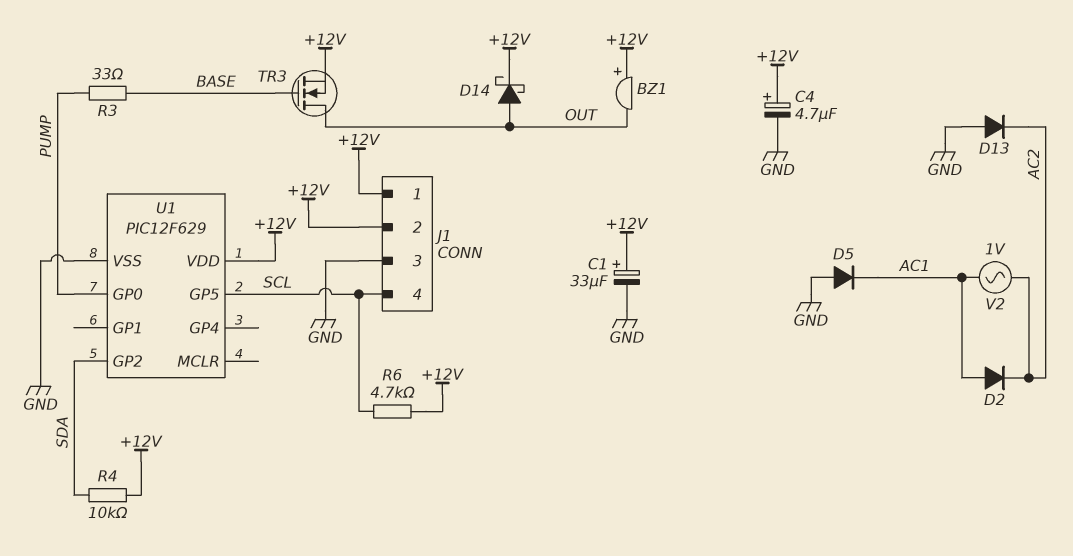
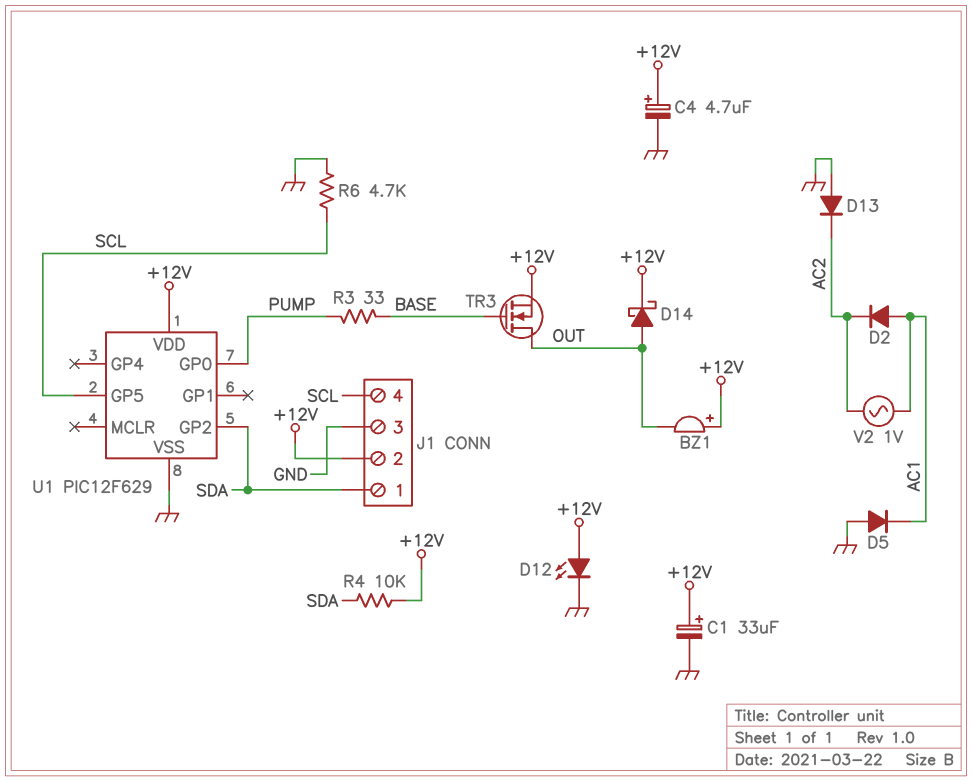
D12: none -> LED (A +12V, K GND)
J1 pin 1: +12V -> SDA
R6: 4.7k (+12V, SCL) -> 4.7k (GND, SCL)

